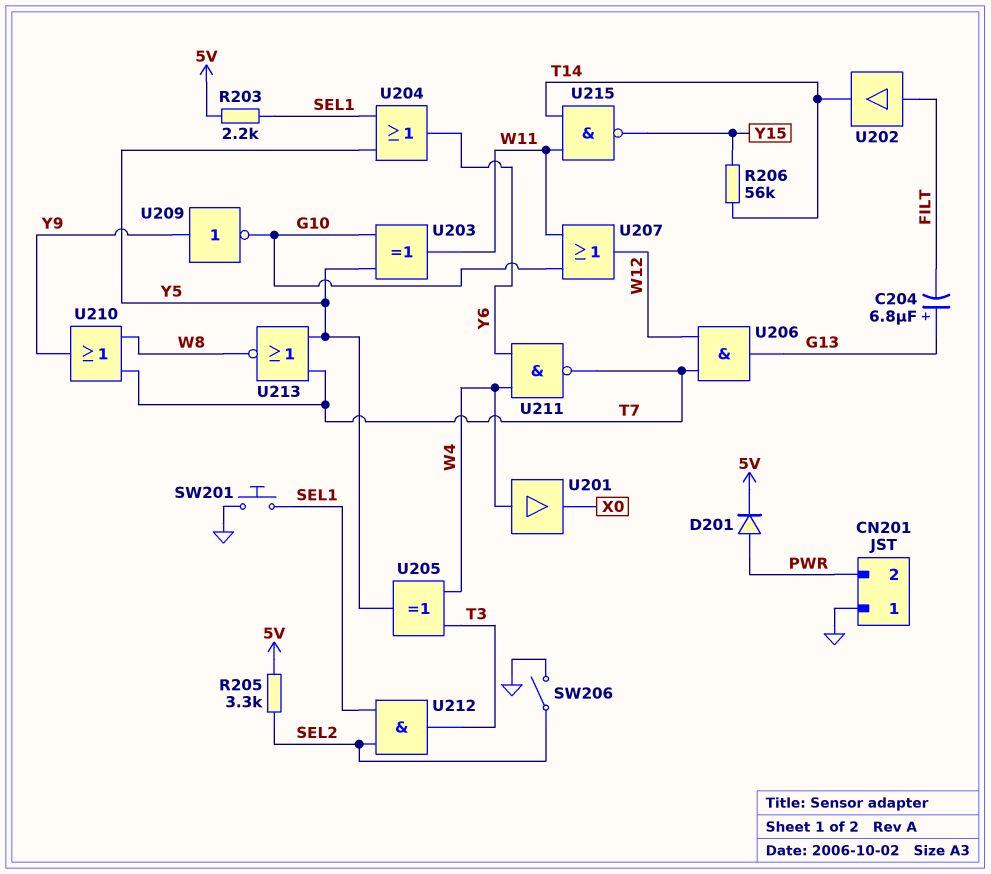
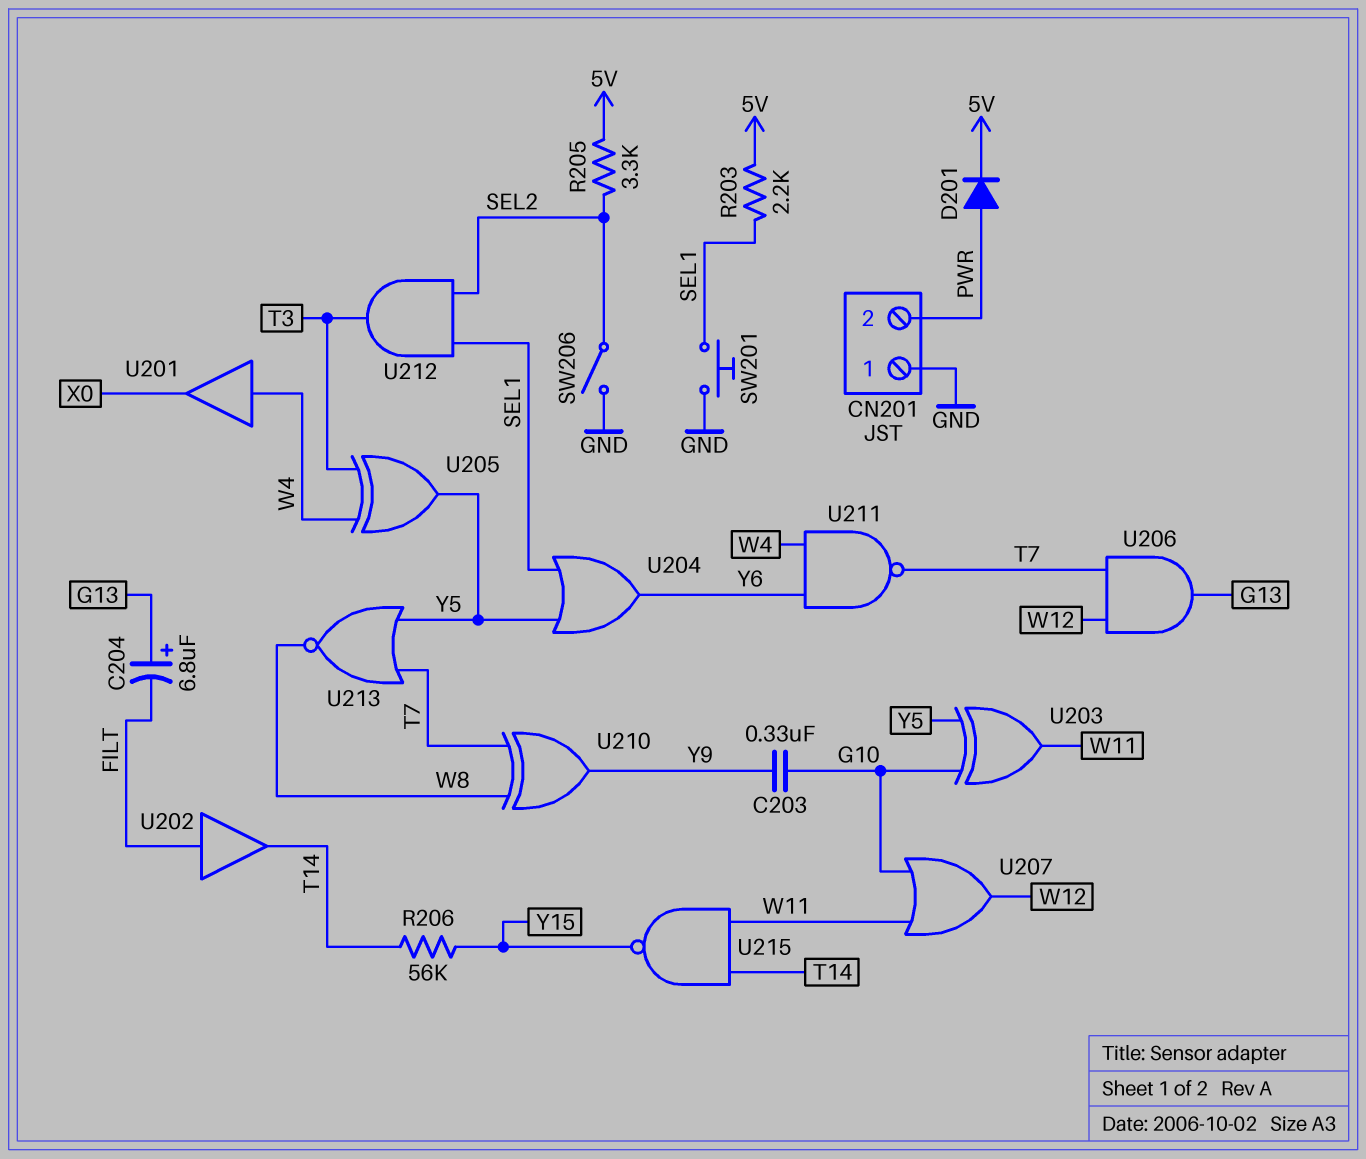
C203: none -> 330nF (G10, Y9)
U209: NOT (in Y9, out G10) -> none
U210: OR (in T7, in W8, out Y9) -> XOR (in T7, in W8, out Y9)

